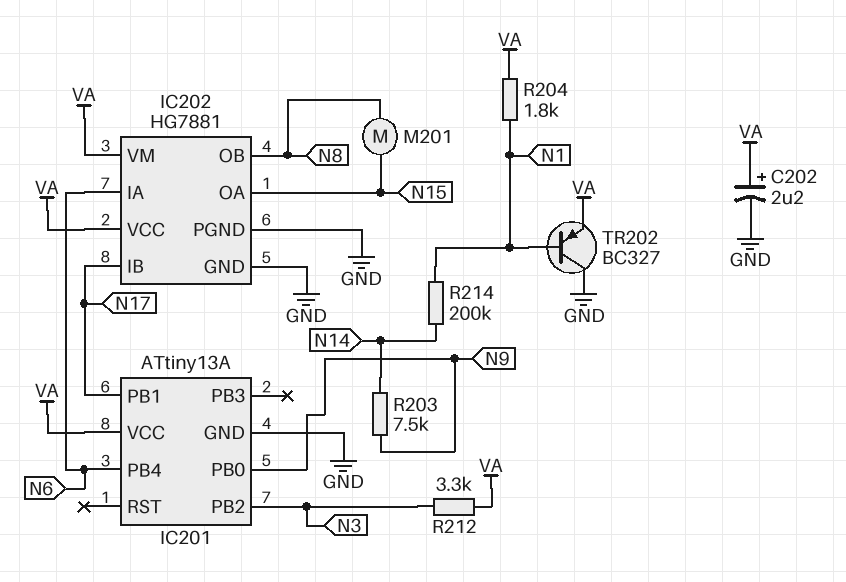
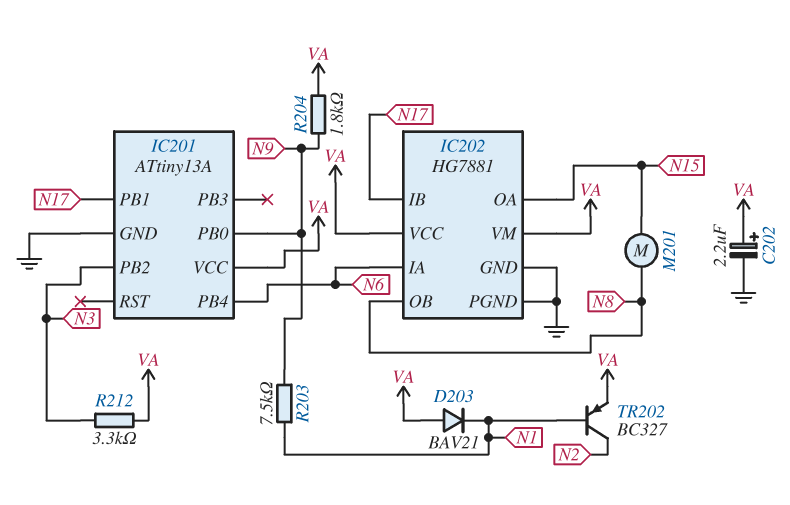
D203: none -> diode BAV21 (A VA, K N1)
R203: 7.5k (N9, N14) -> 7.5k (N1, N9)
R204: 1.8k (N1, VA) -> 1.8k (N9, VA)
R214: 200k (N1, N14) -> none
TR202: PNP BC327 (B N1, C GND, E VA) -> PNP BC327 (B N1, C N2, E VA)

